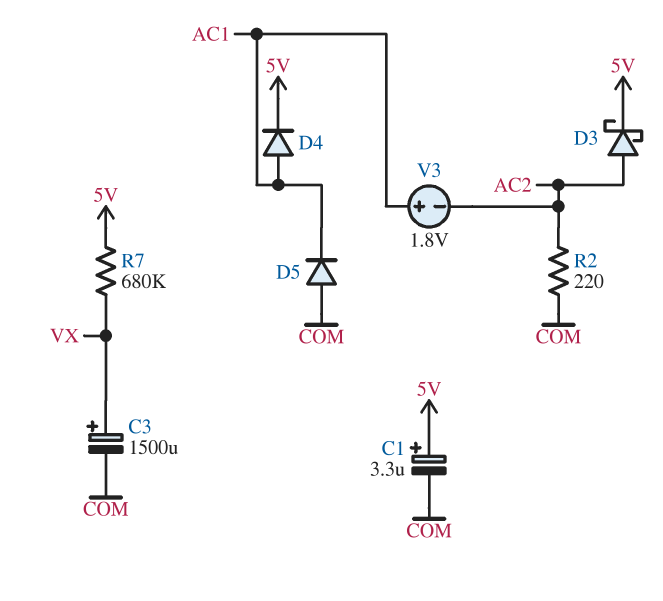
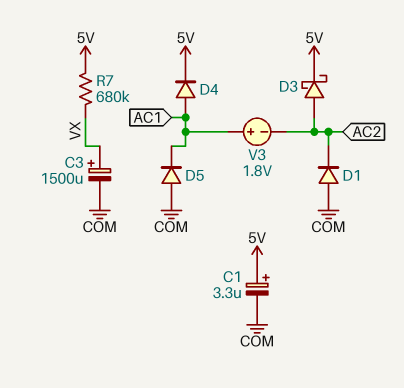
D1: none -> diode (A COM, K AC2)
R2: 220 (AC2, COM) -> none

